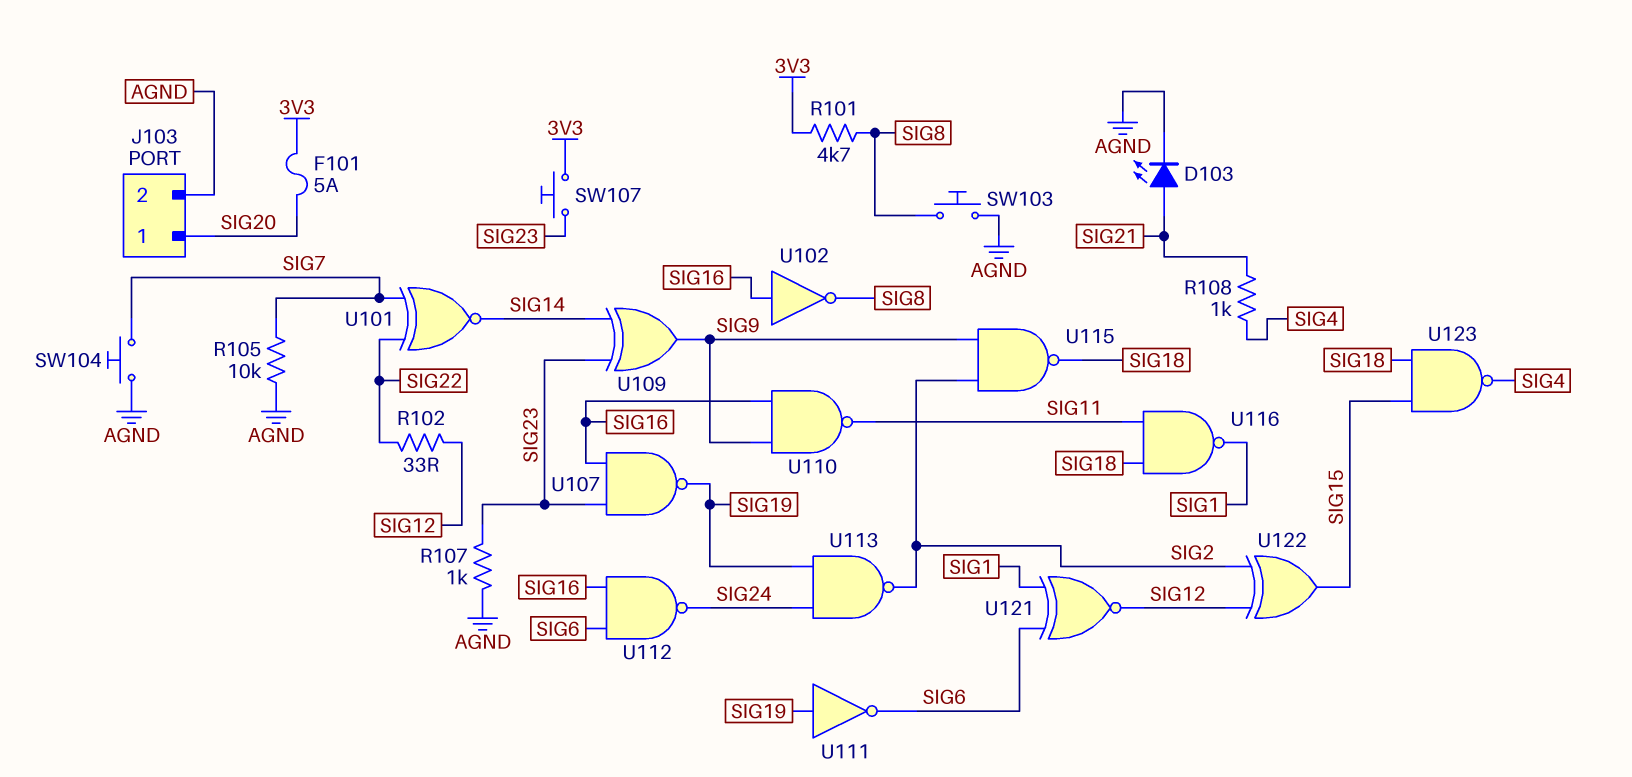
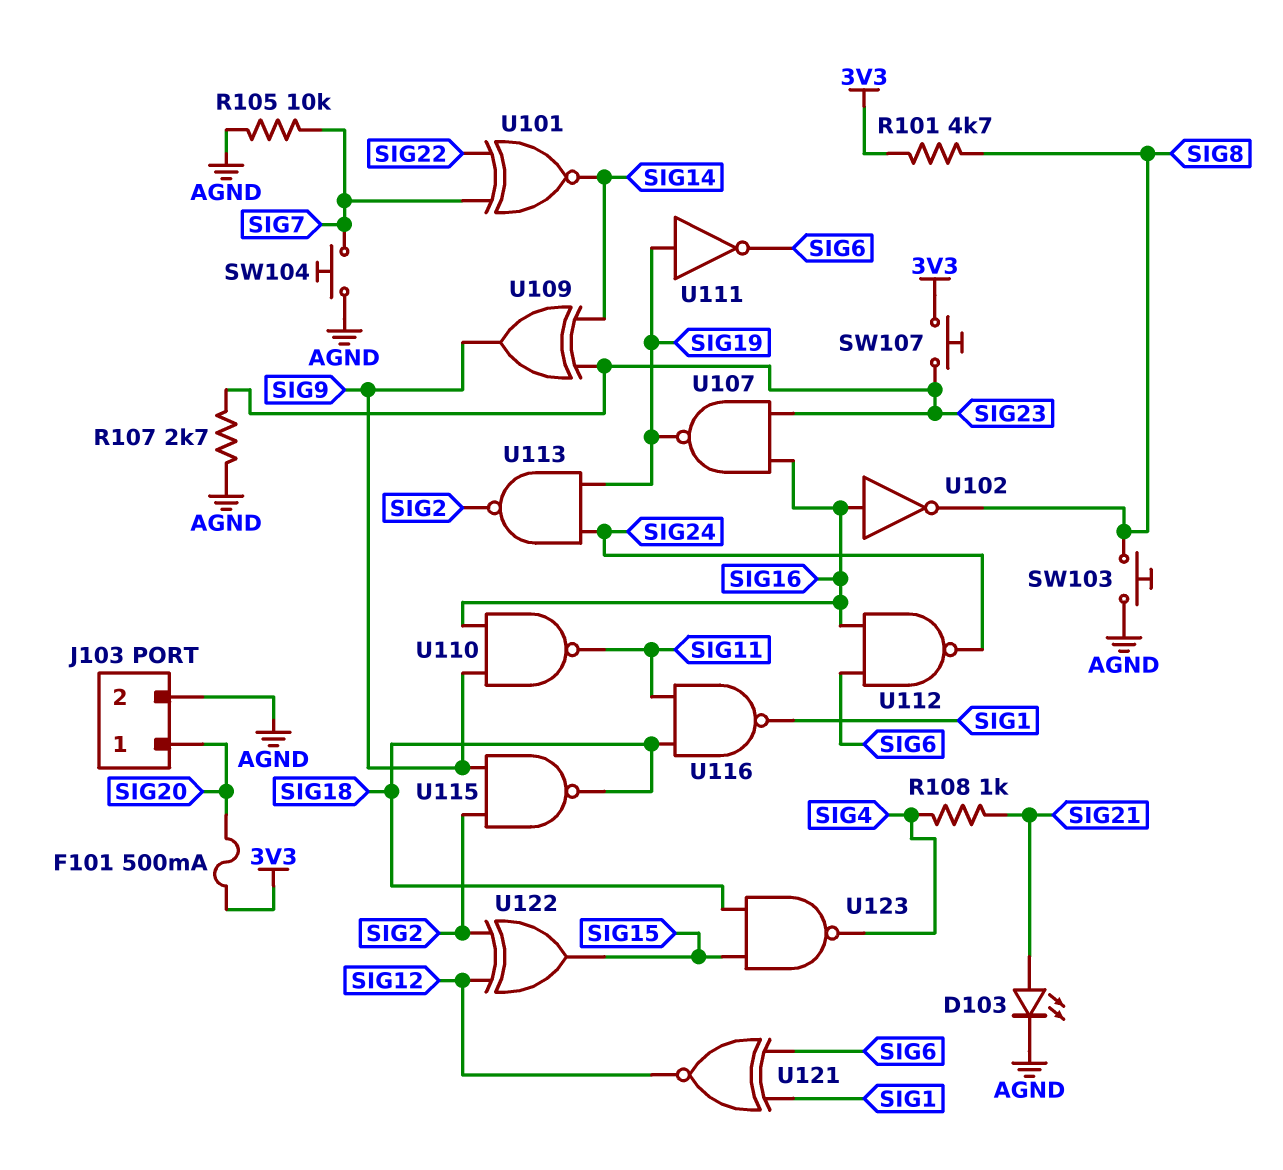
F101: 5A (3V3, SIG20) -> 500mA (3V3, SIG20)
R102: 33 (SIG12, SIG22) -> none
R107: 1k (AGND, SIG23) -> 2.7k (AGND, SIG23)

